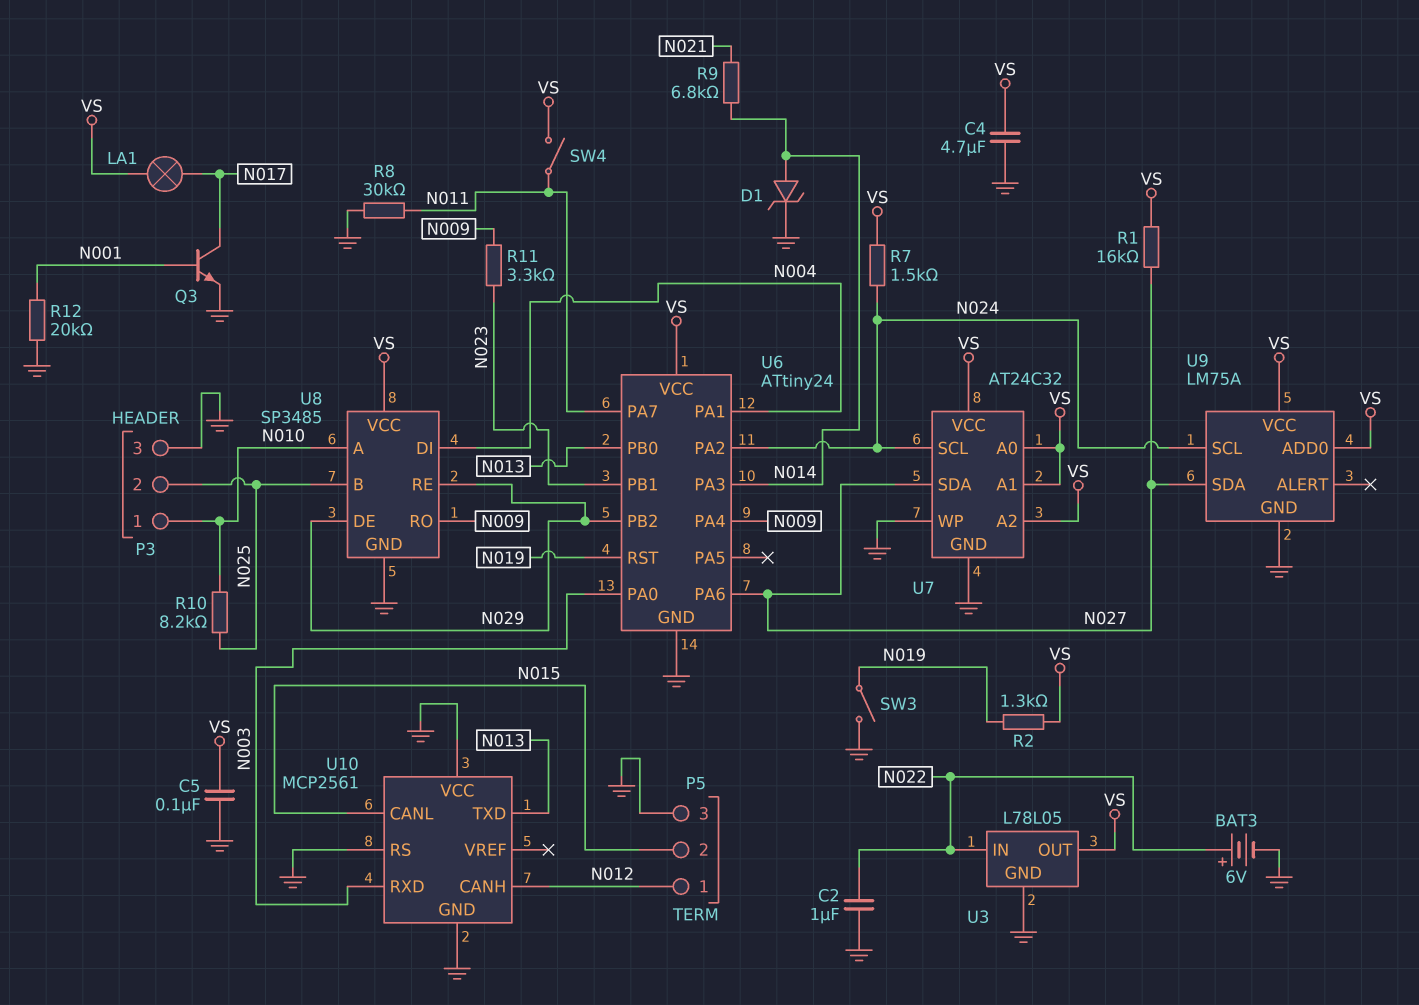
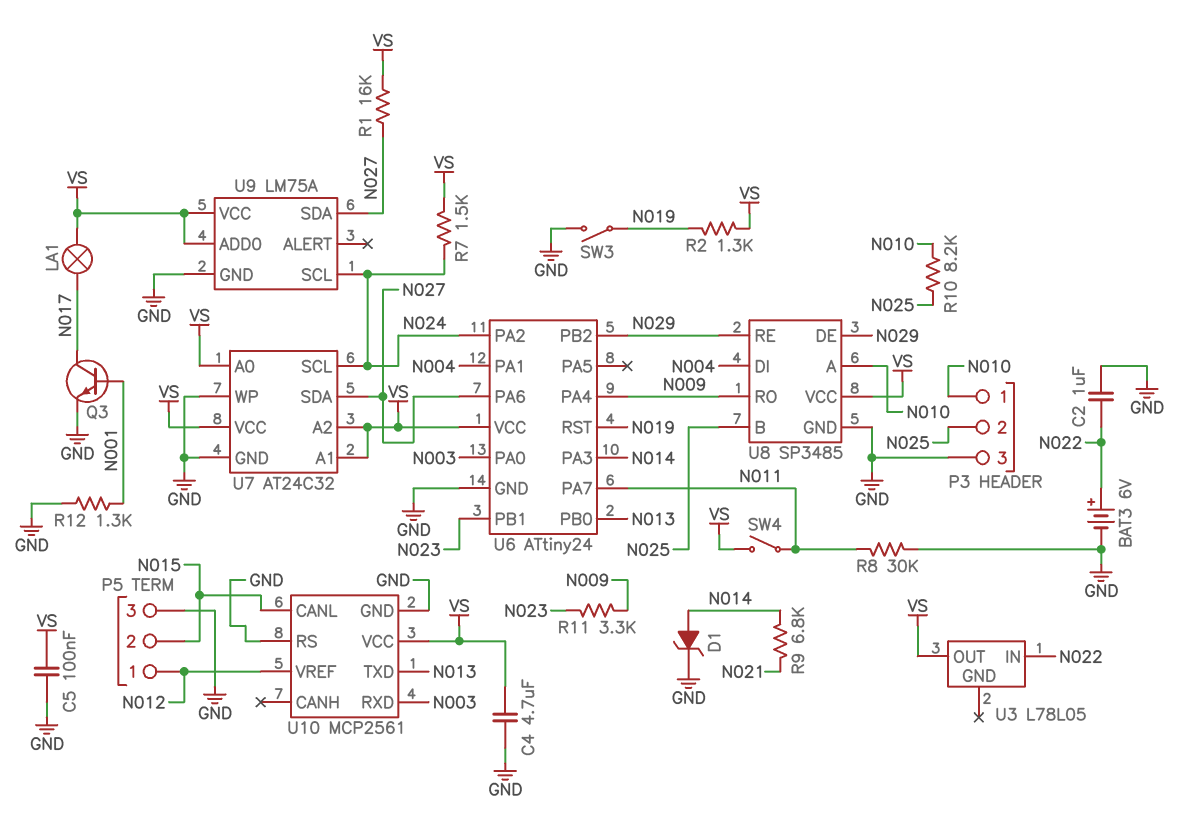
R12: 20k (GND, N001) -> 1.3k (GND, N001)
U3 pin GND: GND -> none
U10 pin CANH: N012 -> none
U10 pin VCC: GND -> VS
U10 pin VREF: none -> N012

